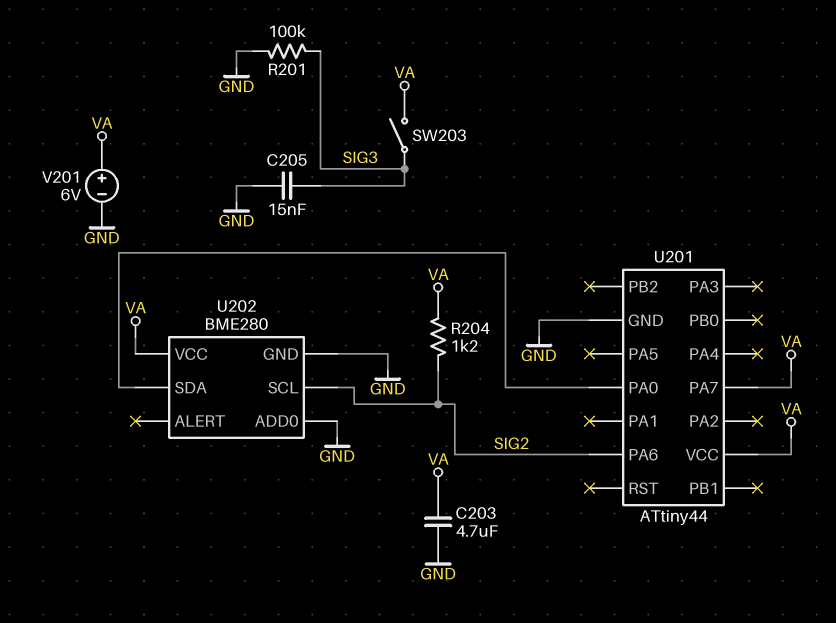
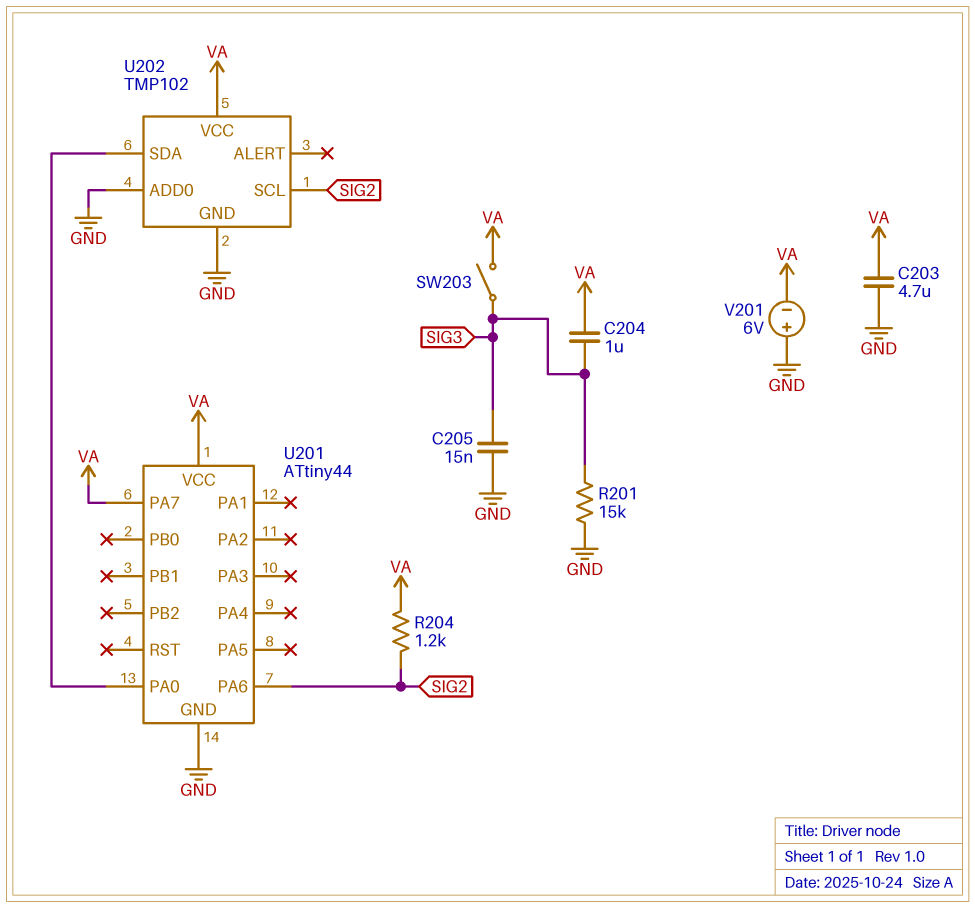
C204: none -> 1uF (SIG3, VA)
R201: 100k (GND, SIG3) -> 15k (GND, SIG3)
U202: BME280 -> TMP102
V201: 6V (plus VA, minus GND) -> 6V (plus GND, minus VA)

